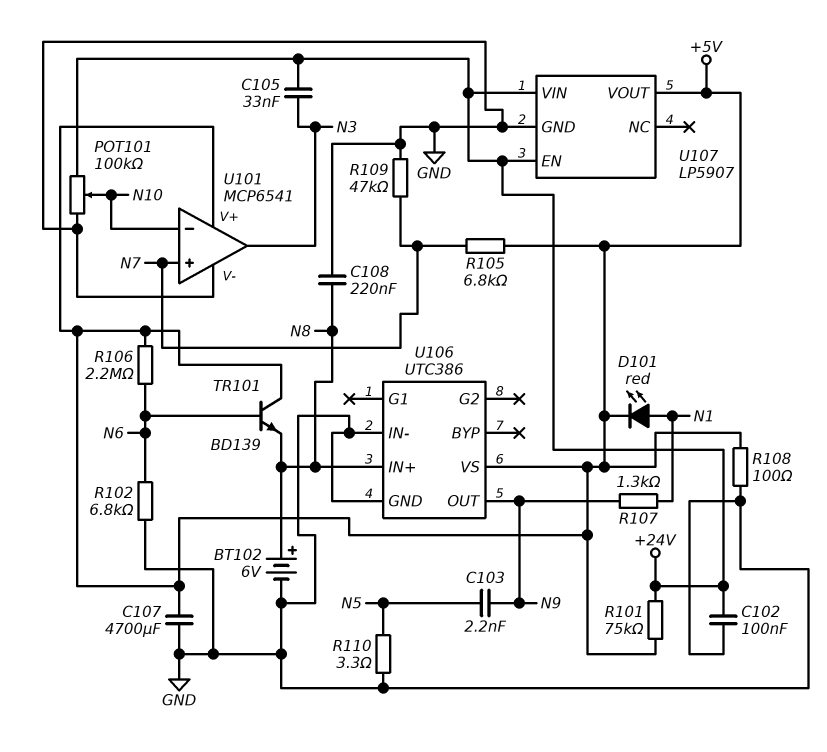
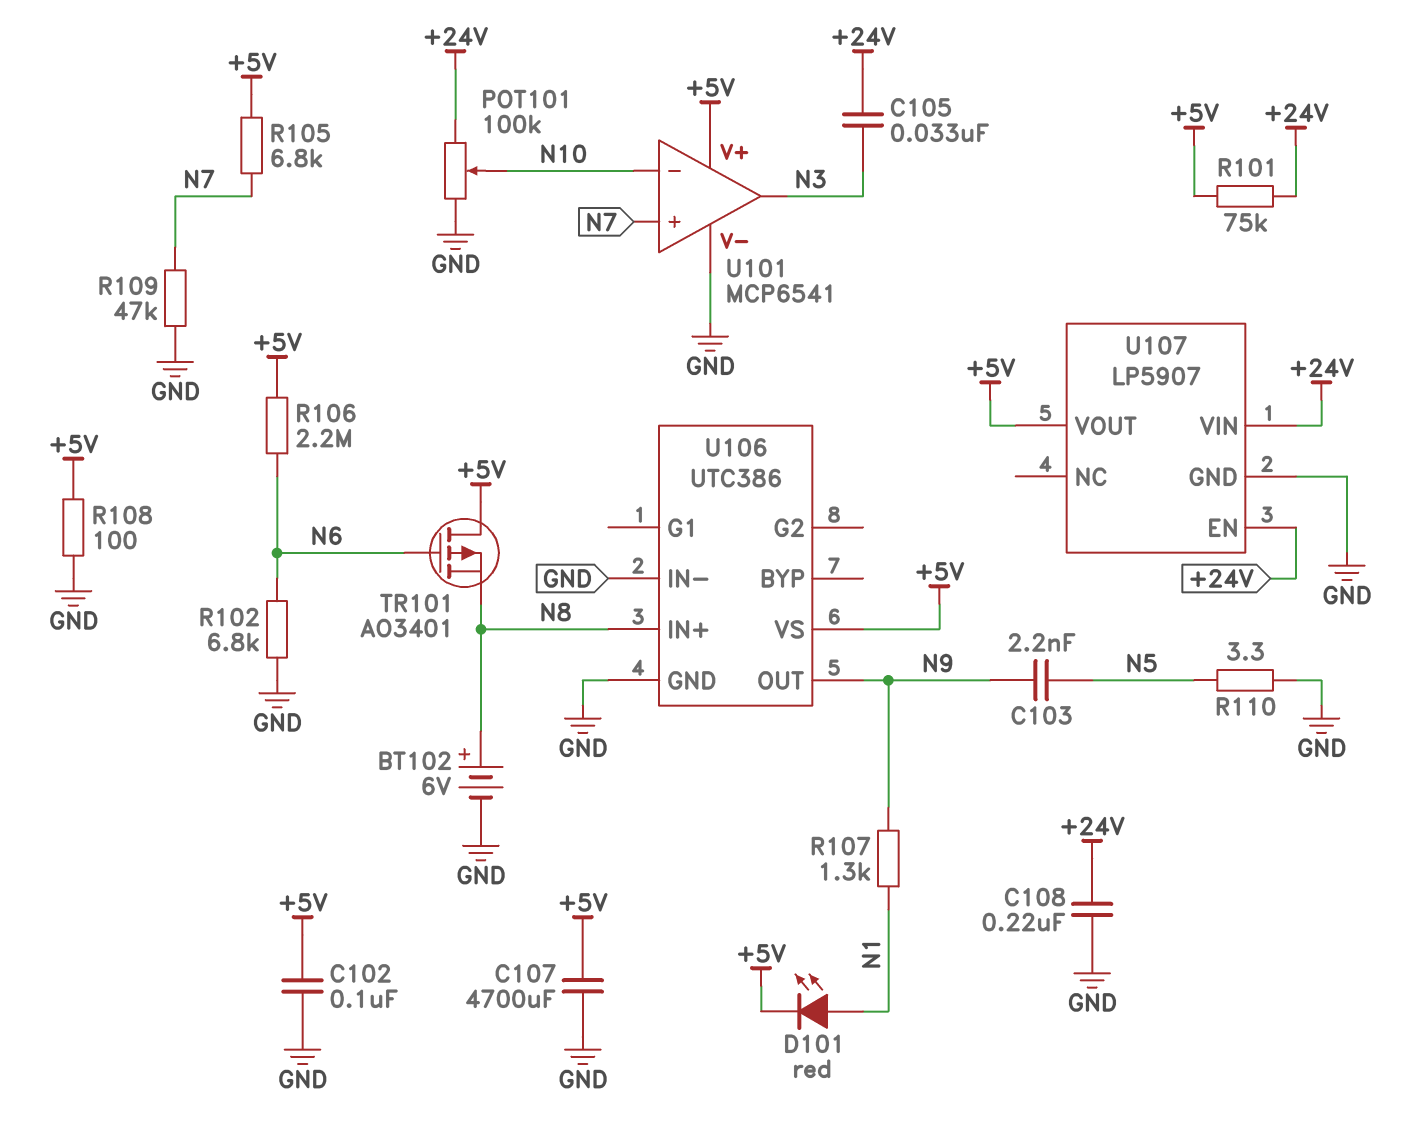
C102: 100nF (+24V, GND) -> 100nF (+5V, GND)
C108: 220nF (GND, N8) -> 220nF (+24V, GND)
TR101: NPN BD139 (B N6, C +5V, E N8) -> PMOS AO3401 (G N6, D +5V, S N8)

